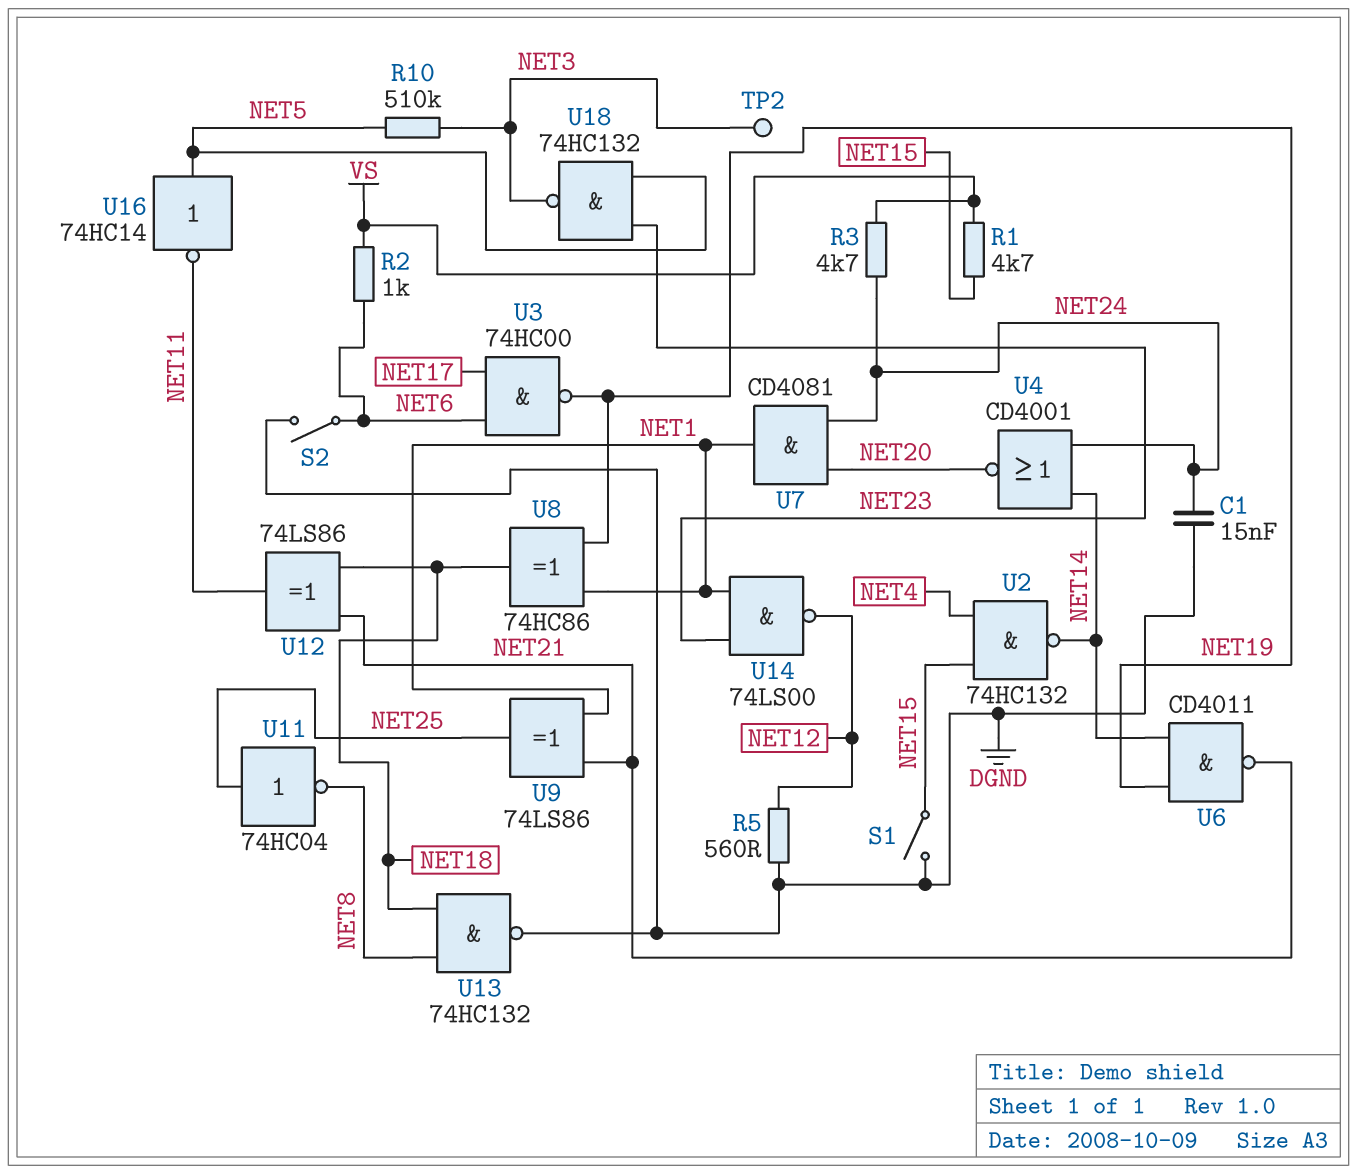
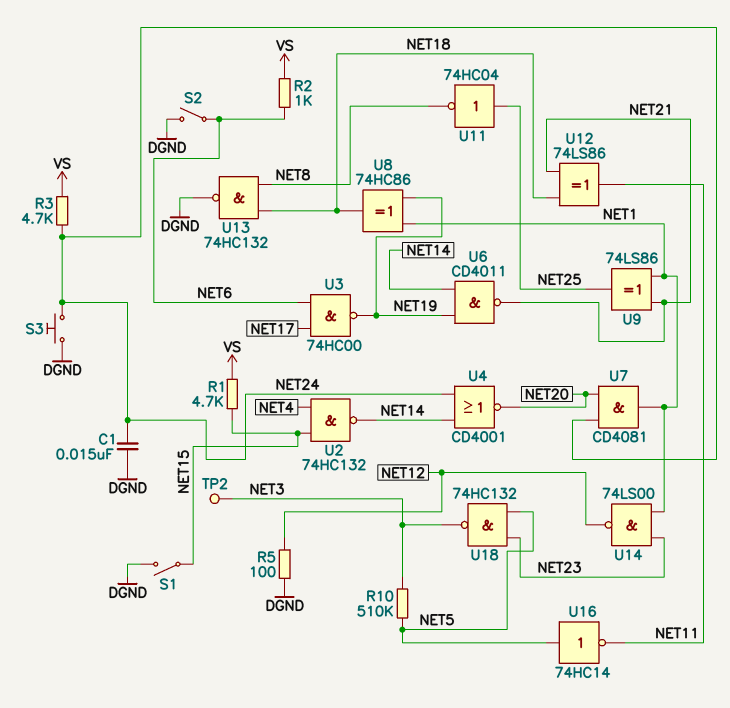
R5: 560 (DGND, NET12) -> 100 (DGND, NET12)
S3: none -> button (DGND, NET24)

